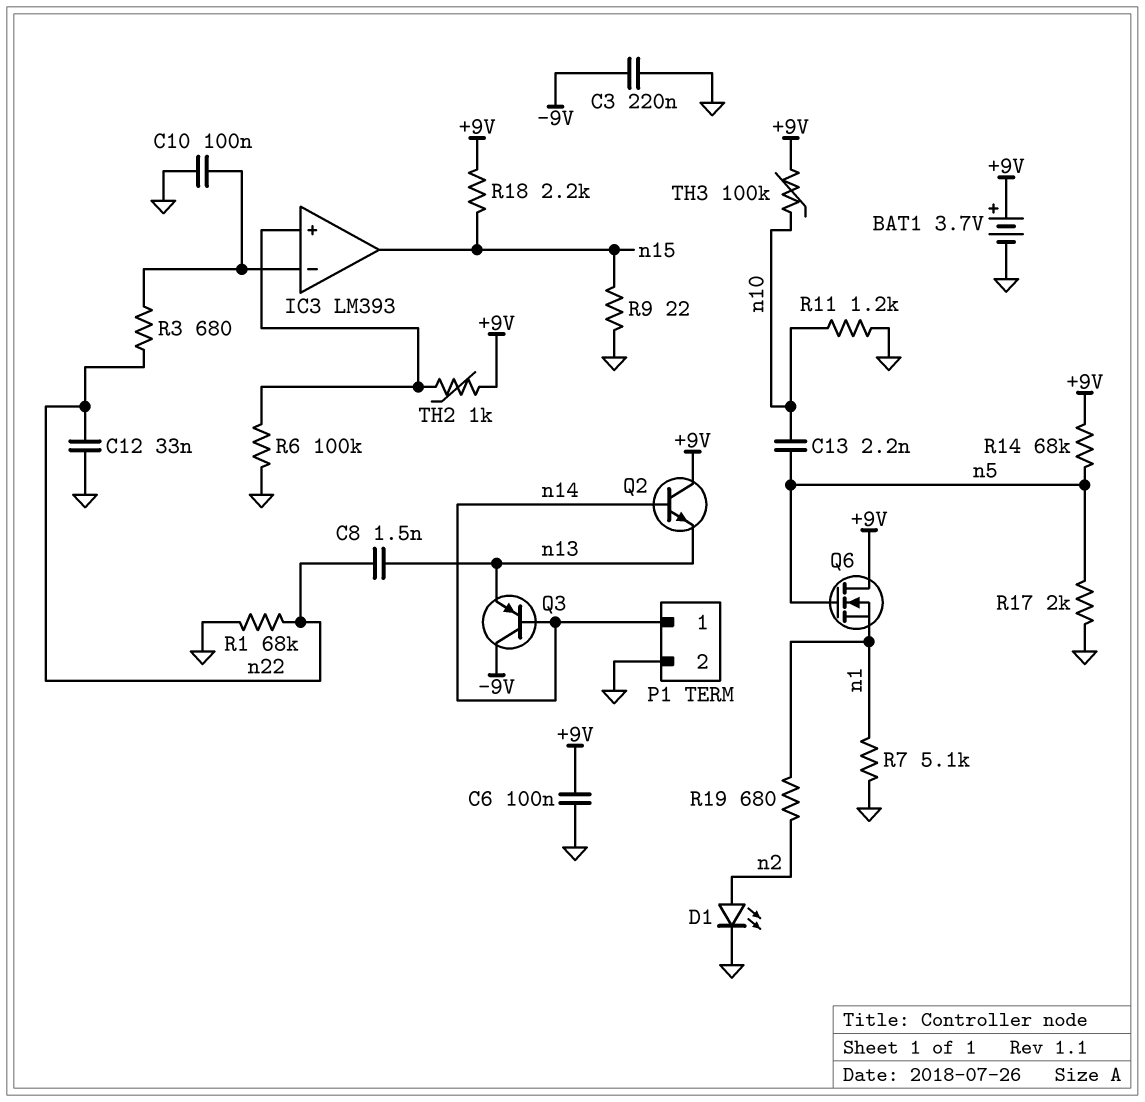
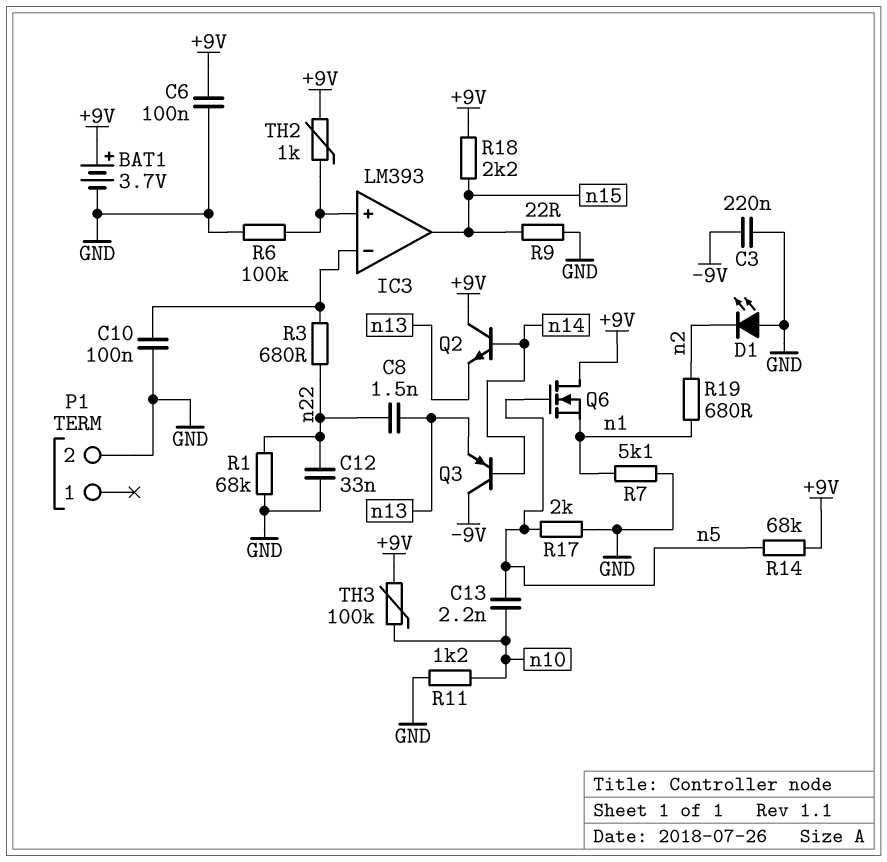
D1: LED (A n2, K GND) -> LED (A GND, K n2)
P1 pin 1: n14 -> none

